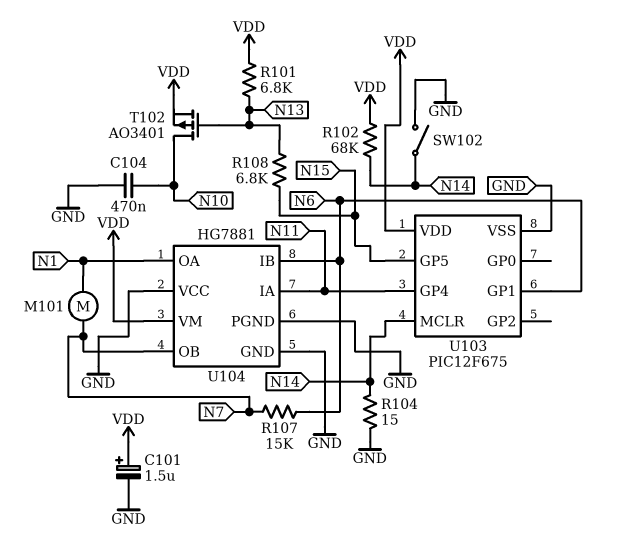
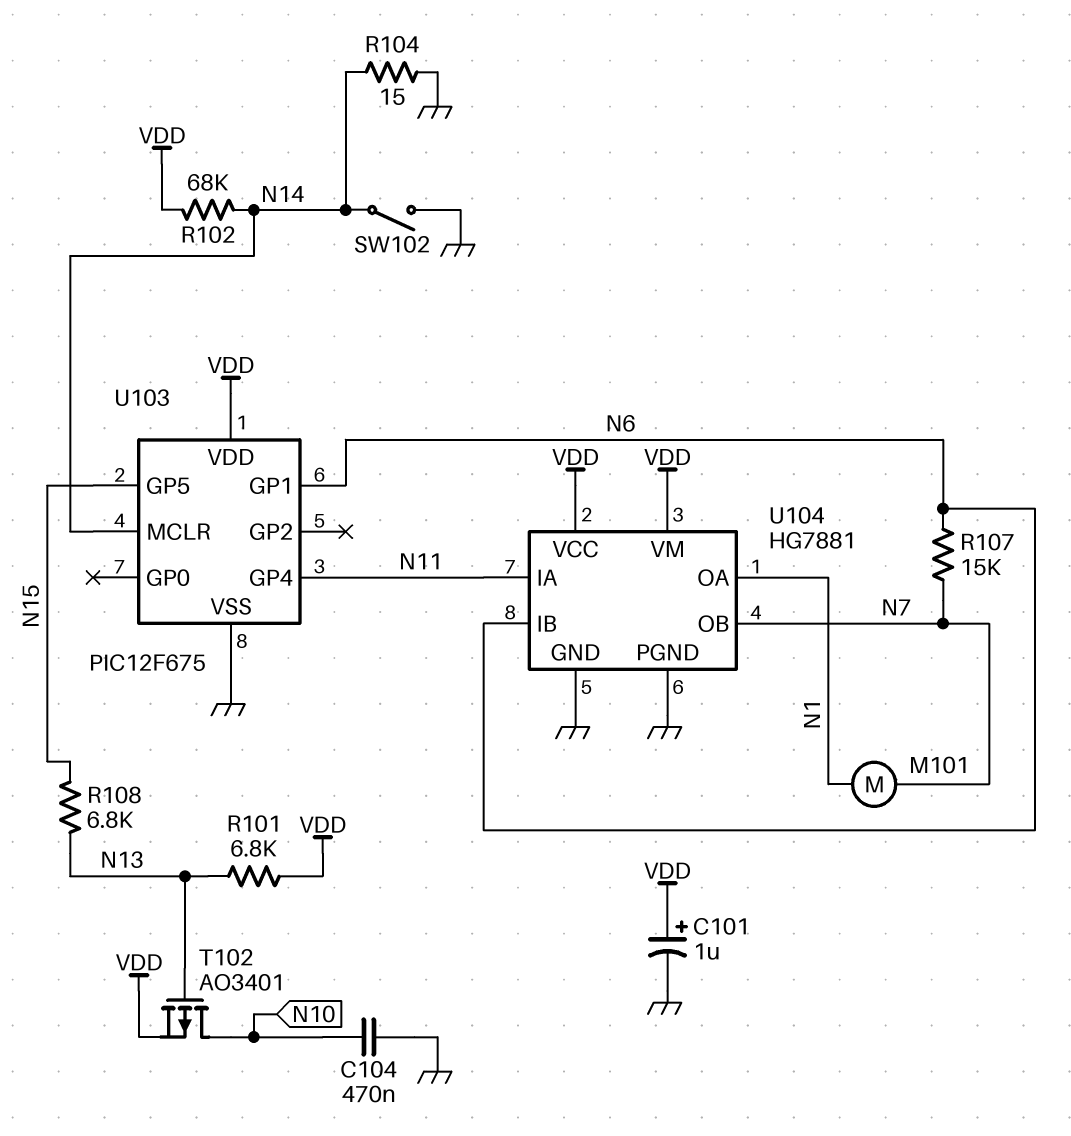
C101: 1.5uF (plus VDD, minus GND) -> 1uF (plus VDD, minus GND)
U104 pin VCC: GND -> VDD

